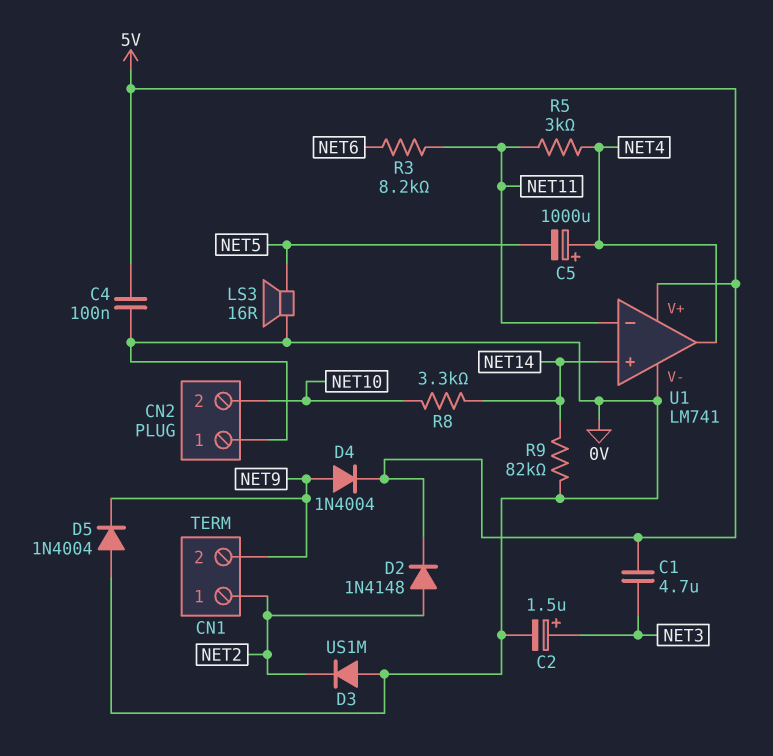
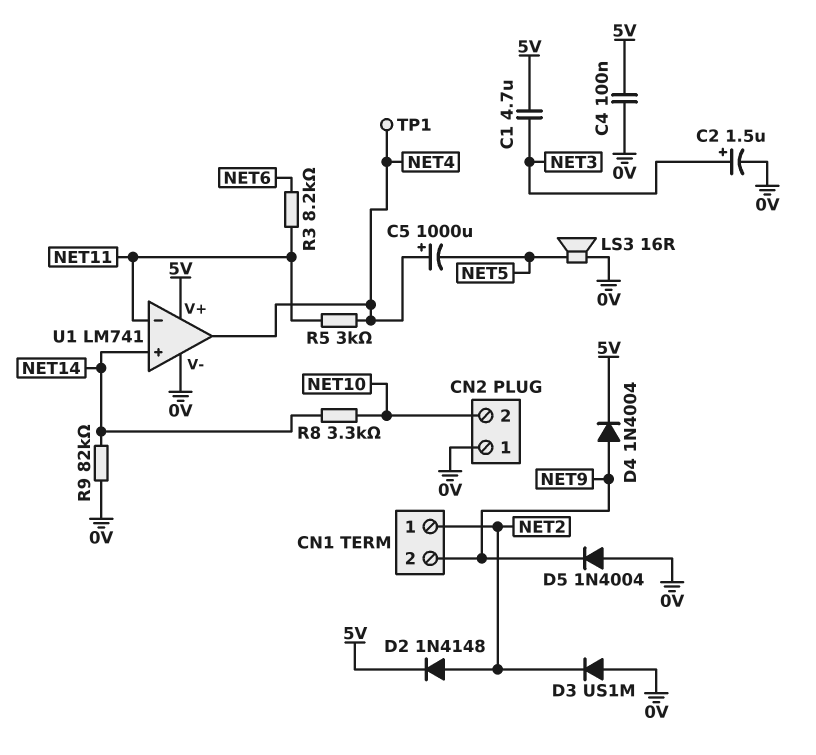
TP1: none -> test point (NET4)

